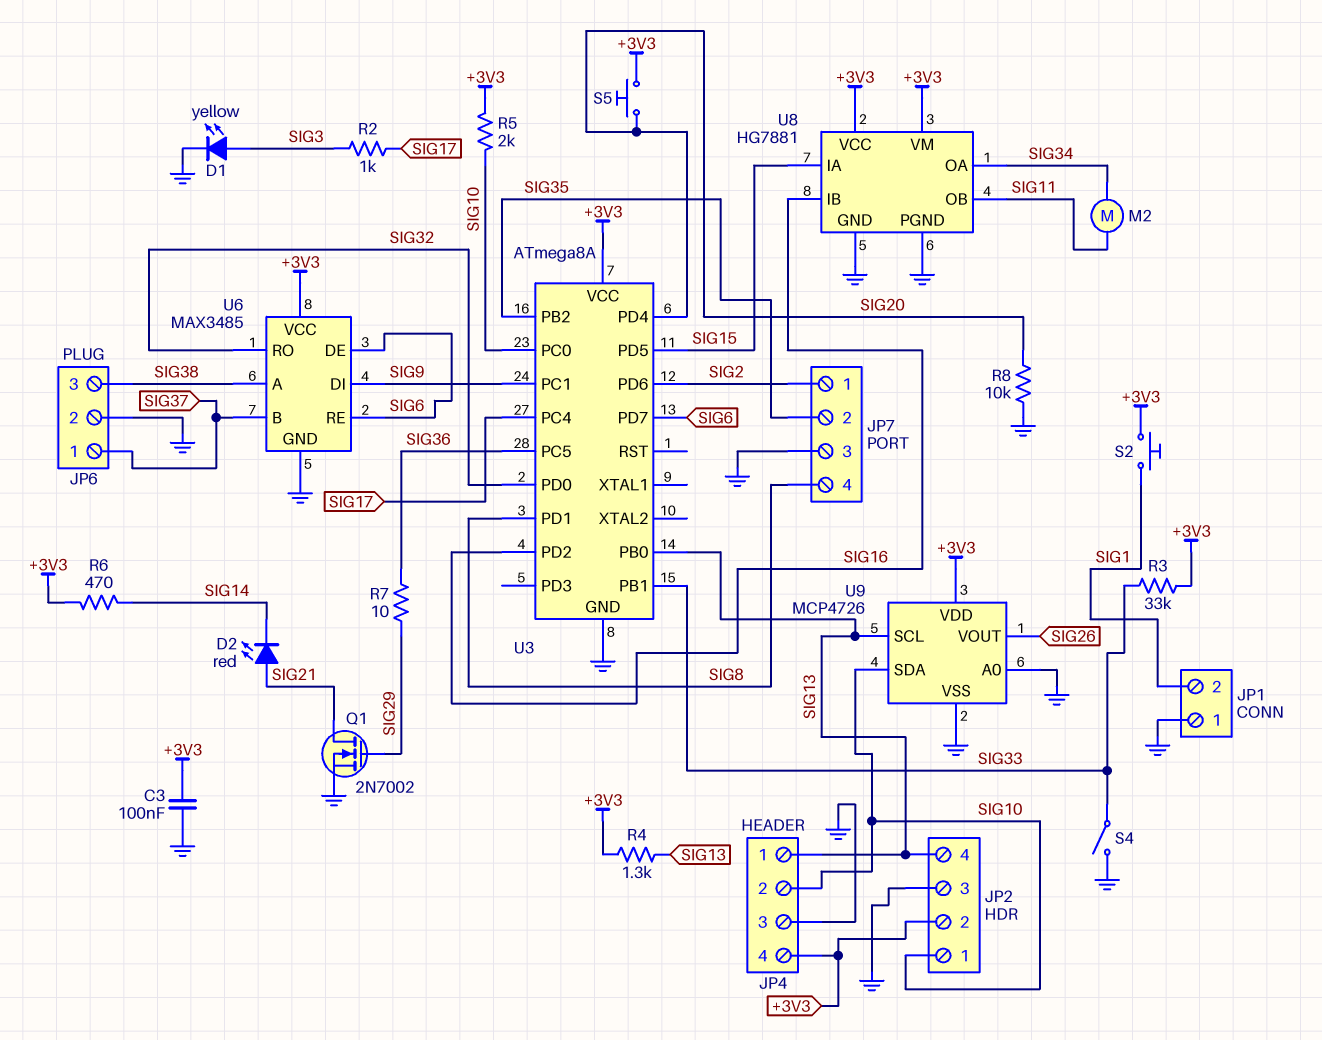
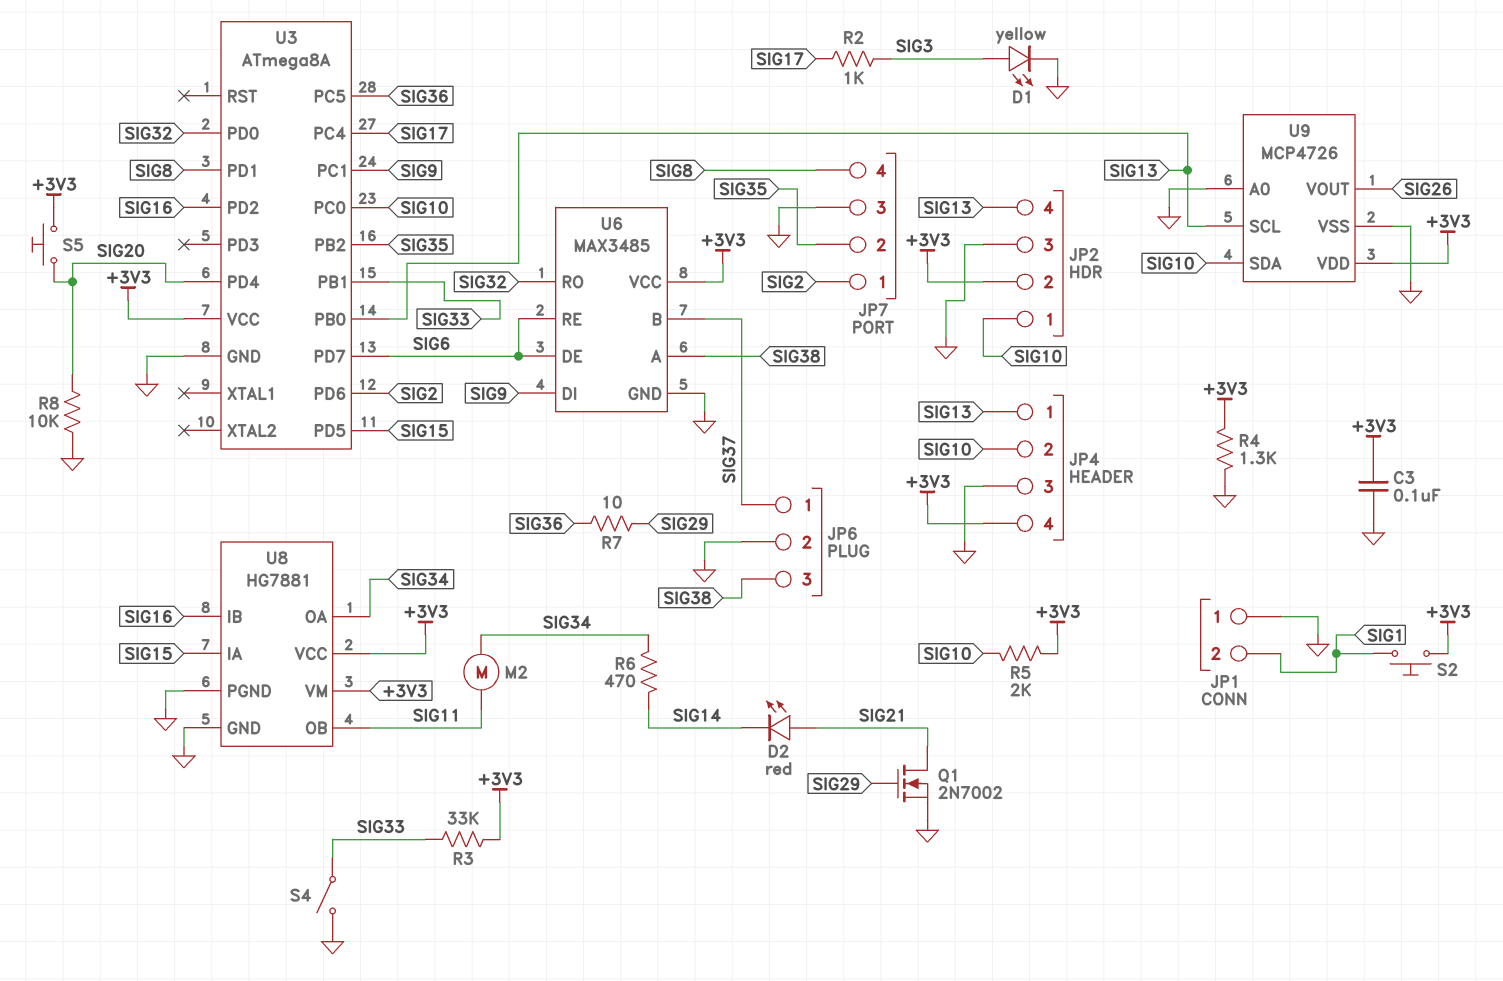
R4: 1.3k (+3V3, SIG13) -> 1.3k (+3V3, GND)
R6: 470 (+3V3, SIG14) -> 470 (SIG14, SIG34)

